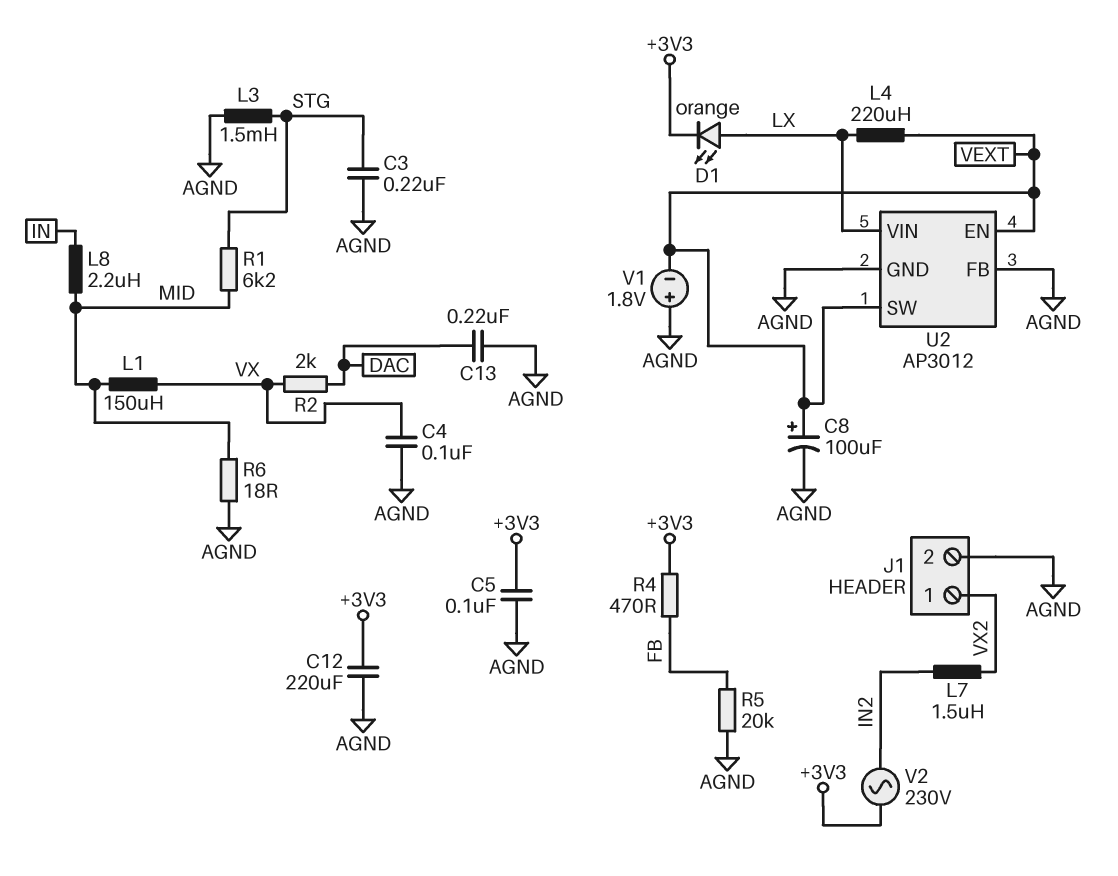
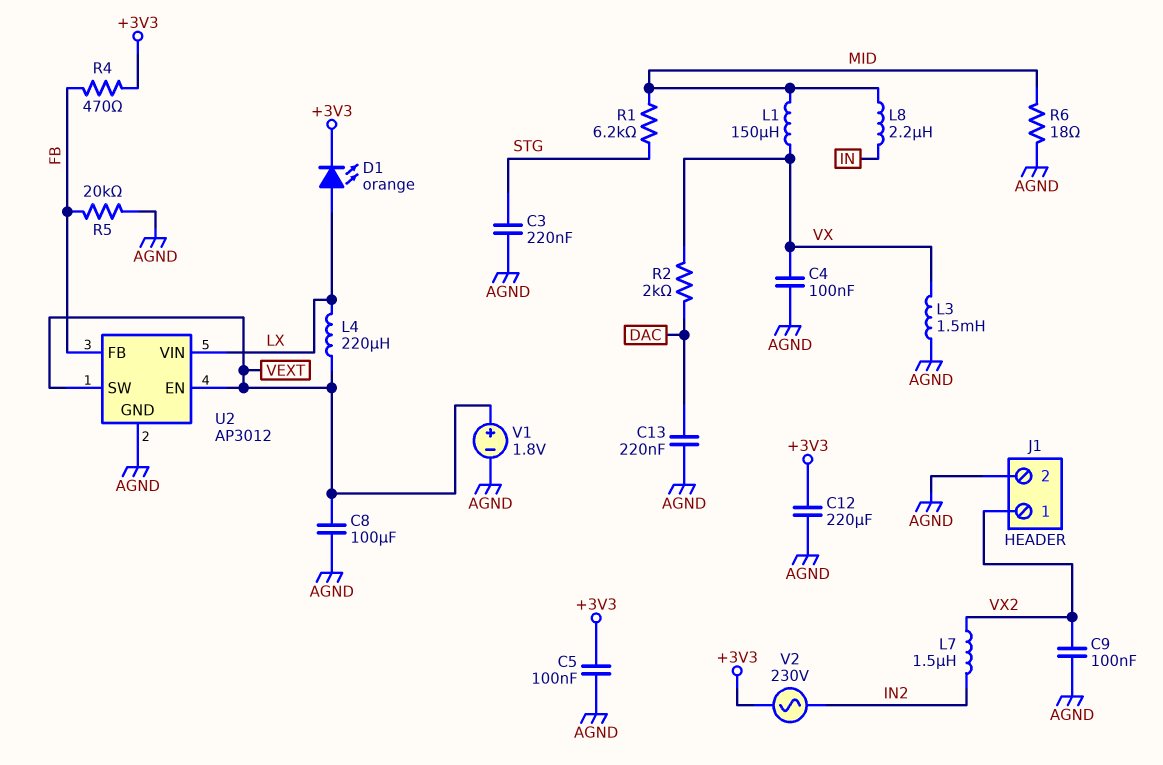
C8: 100uF (plus VEXT, minus AGND) -> 100uF (AGND, VEXT)
C9: none -> 100nF (AGND, VX2)
L3: 1.5mH (AGND, STG) -> 1.5mH (AGND, VX)
U2 pin FB: AGND -> FB
V1: 1.8V (plus AGND, minus VEXT) -> 1.8V (plus VEXT, minus AGND)

